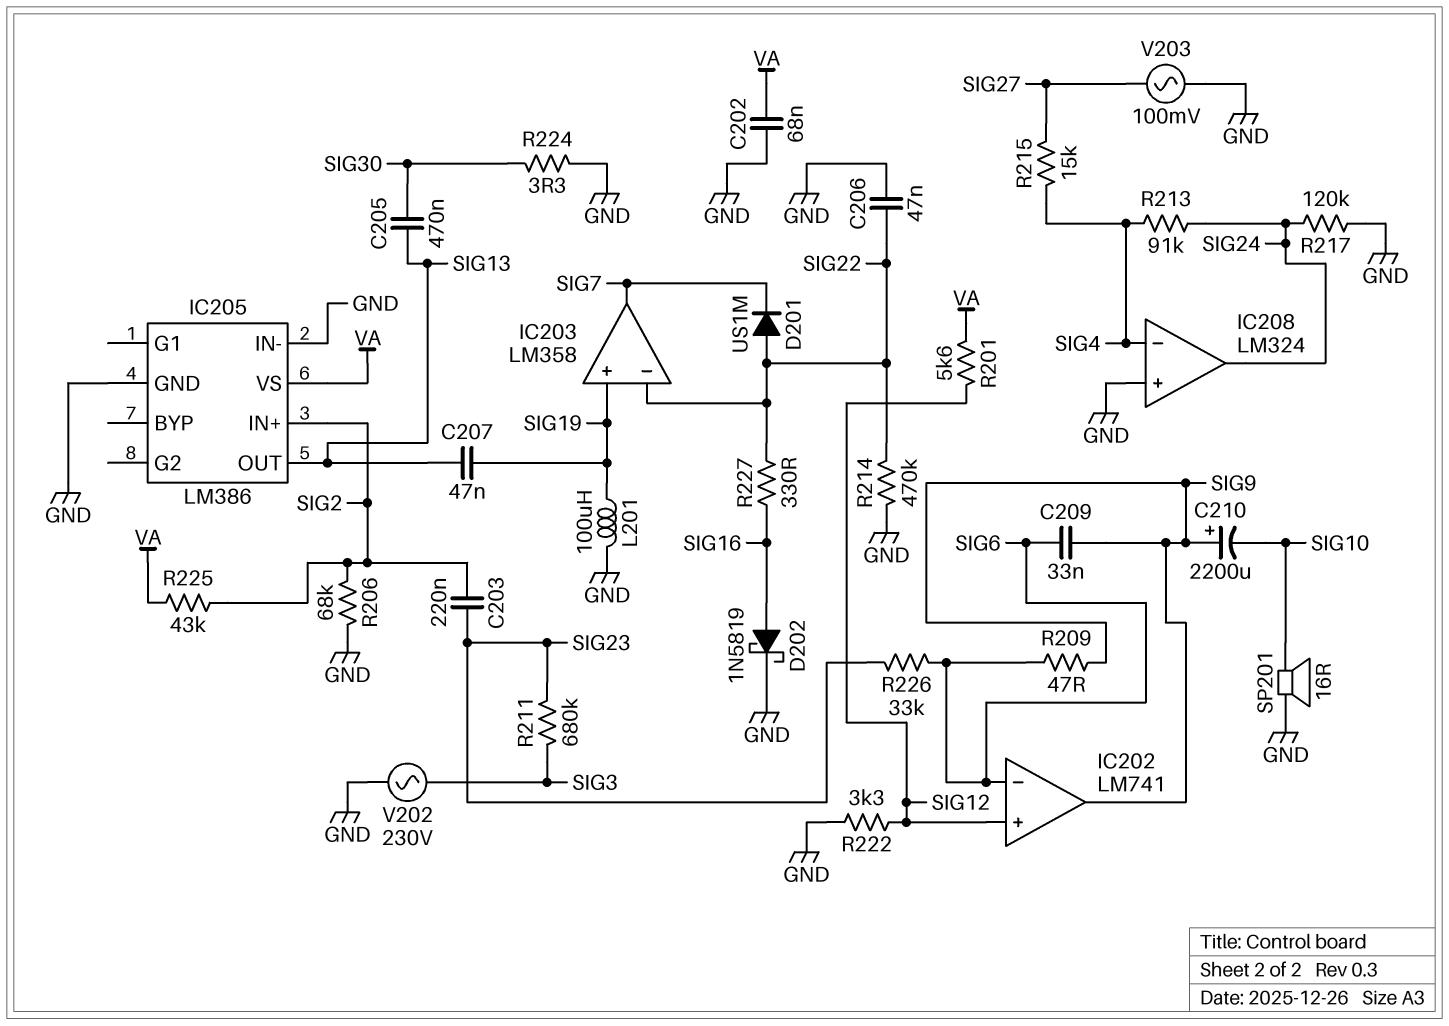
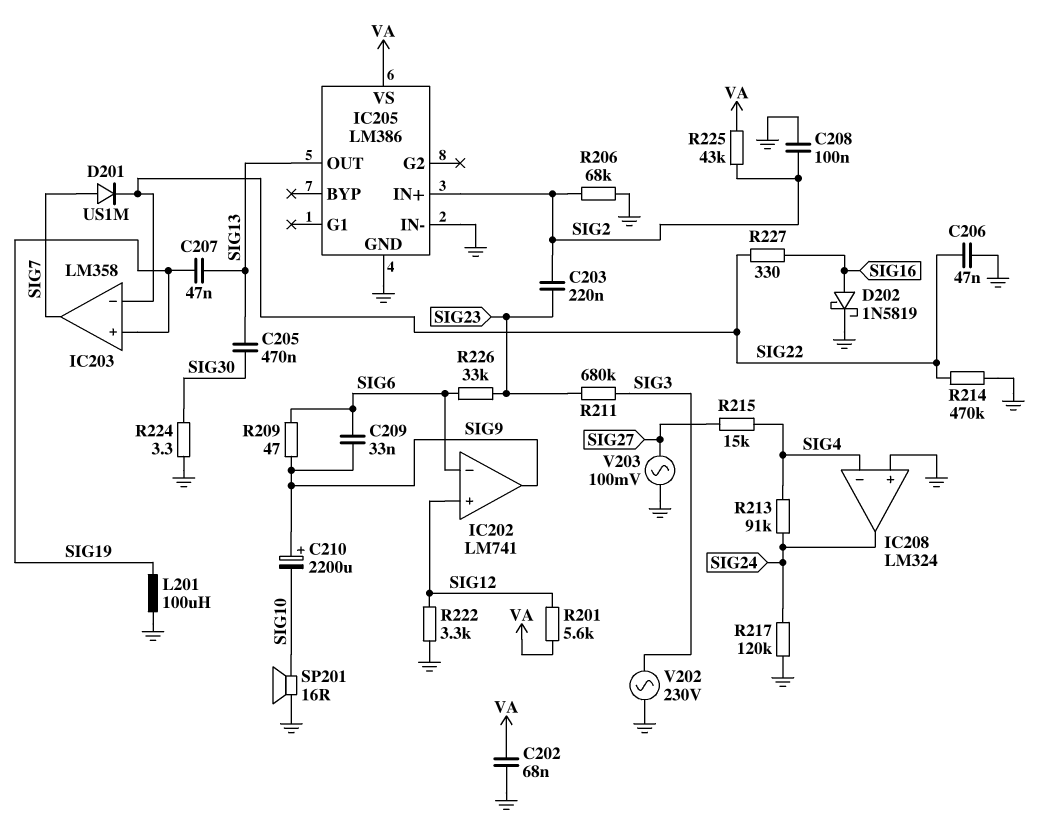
C208: none -> 100nF (GND, SIG2)
D201: diode US1M (A SIG22, K SIG7) -> diode US1M (A SIG7, K SIG22)

